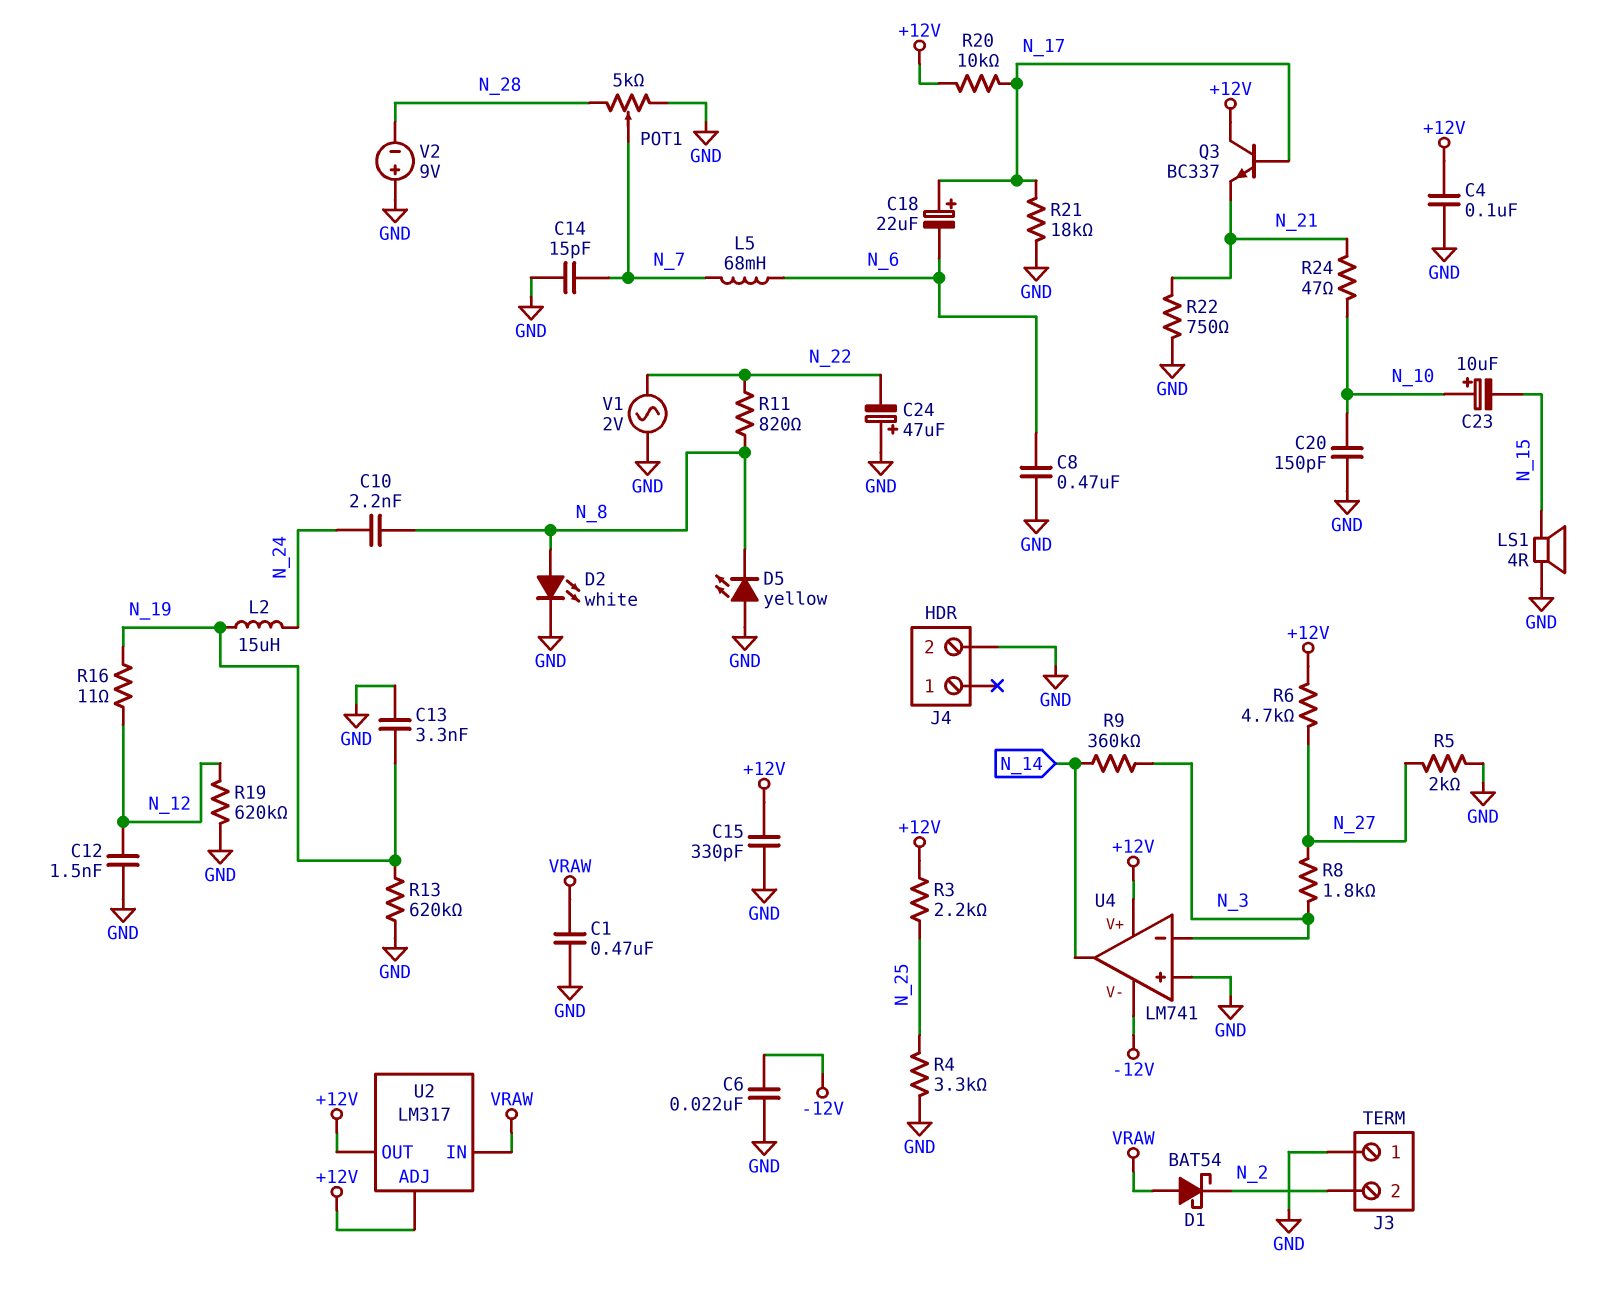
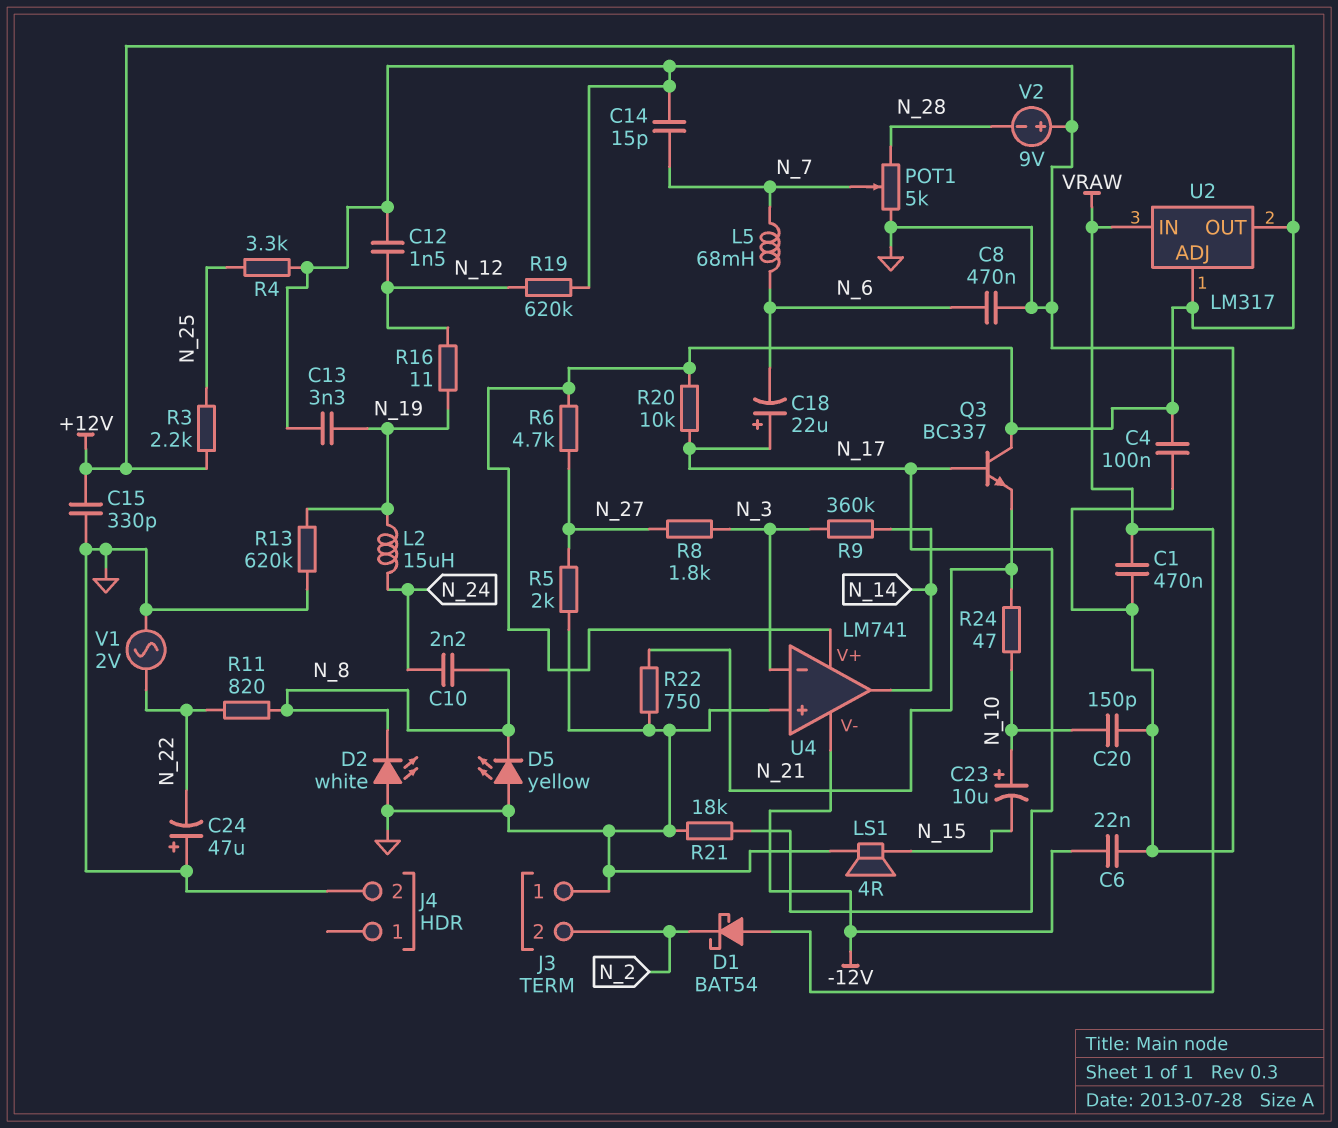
D2: LED white (A N_8, K GND) -> LED white (A GND, K N_8)

